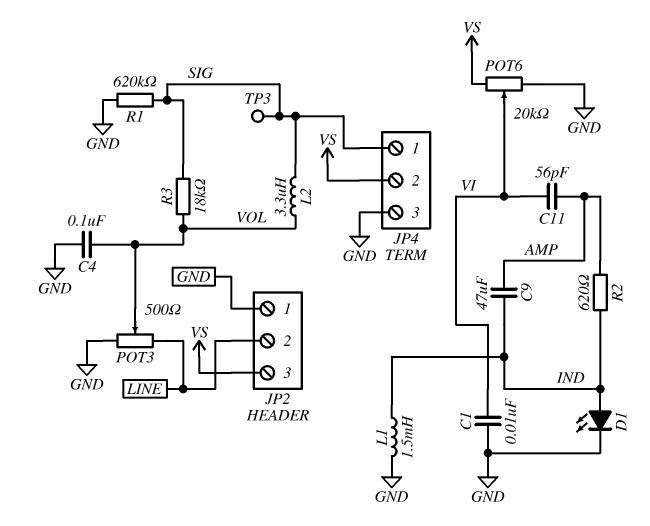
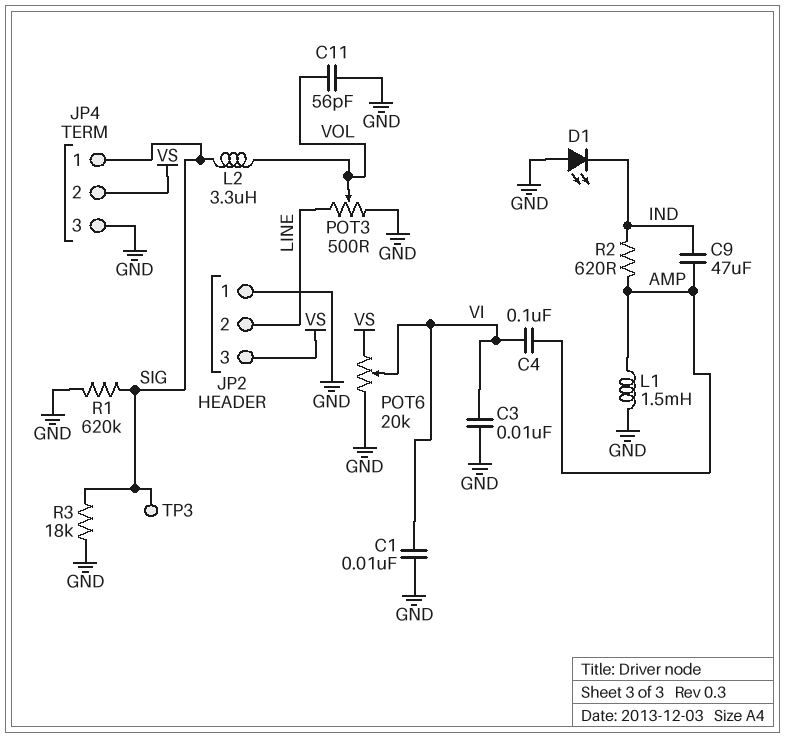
C3: none -> 10nF (GND, VI)
C4: 100nF (GND, VOL) -> 100nF (AMP, VI)
C11: 56pF (AMP, VI) -> 56pF (GND, VOL)
D1: LED (A IND, K GND) -> LED (A GND, K IND)
L1: 1.5mH (GND, IND) -> 1.5mH (AMP, GND)
R3: 18k (SIG, VOL) -> 18k (GND, SIG)

